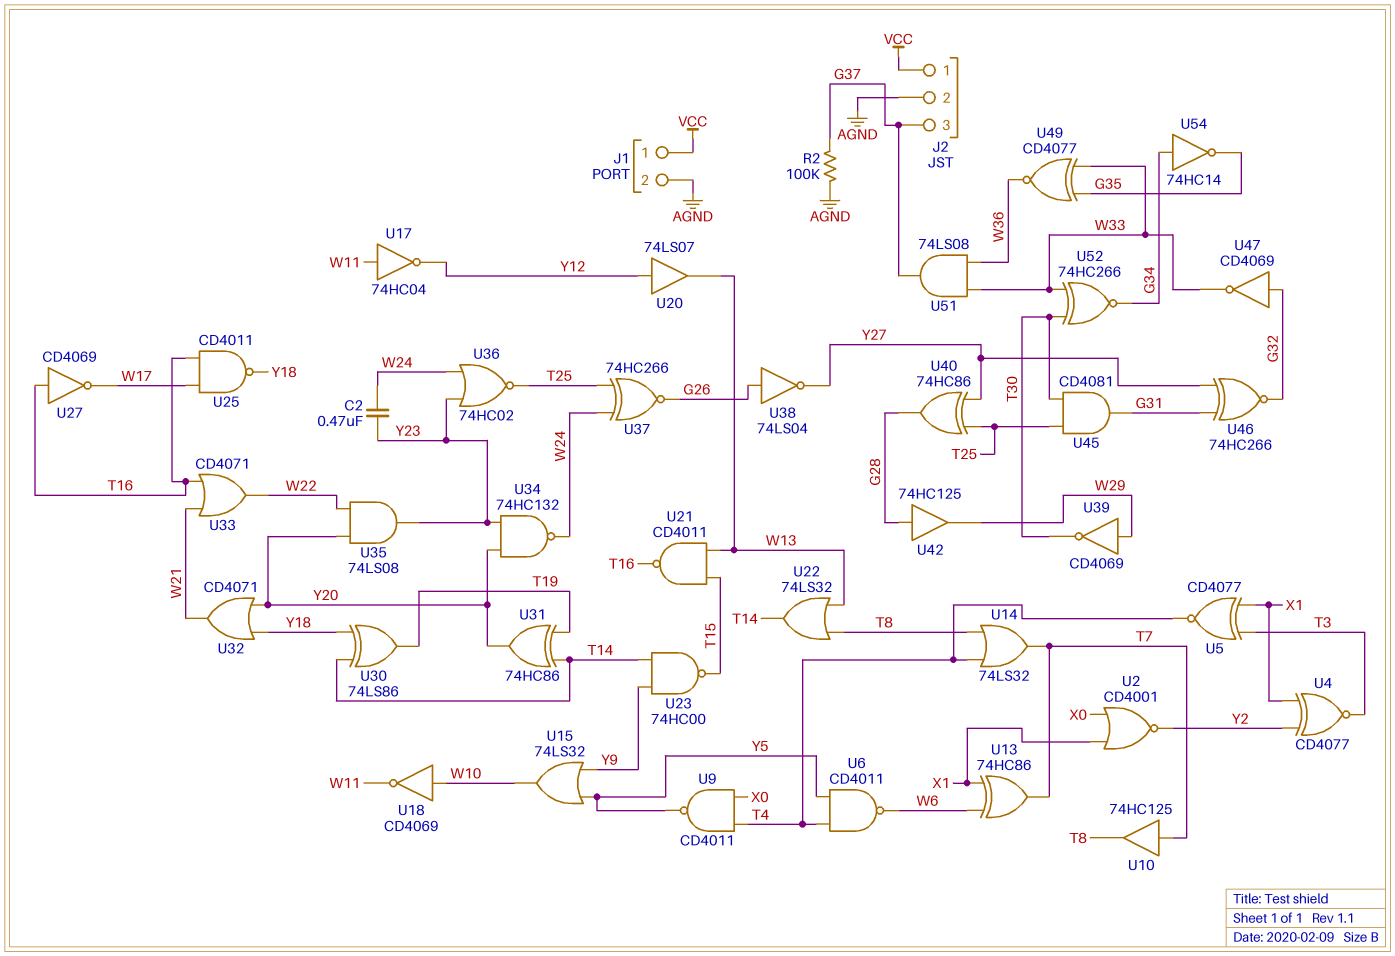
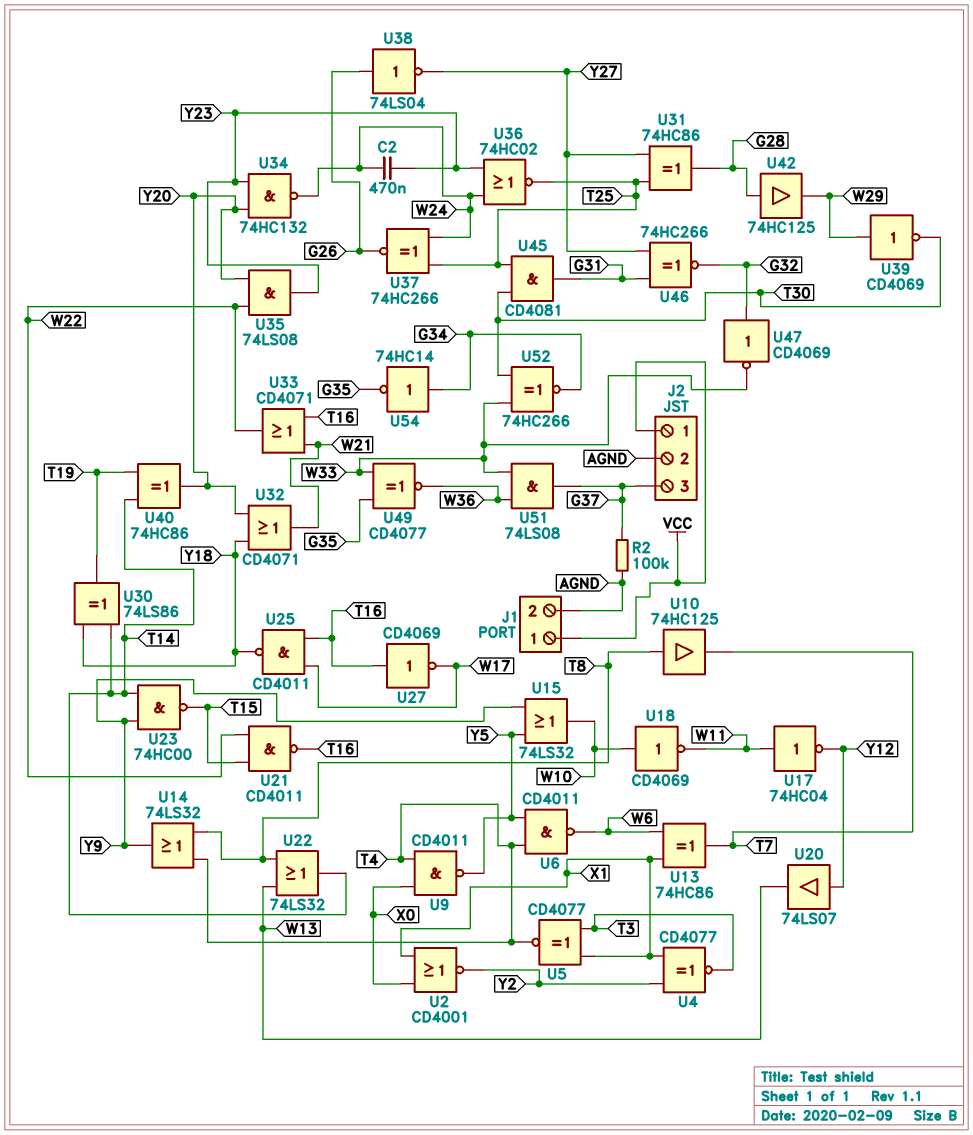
U10: buffer 74HC125 (in T7, out T8) -> buffer 74HC125 (in T8, out T7)
U14: OR 74LS32 (in T4, in T8, out T7) -> OR 74LS32 (in T4, in T8, out Y9)
U21: NAND CD4011 (in T15, in W13, out T16) -> NAND CD4011 (in T15, in W22, out T16)
U31: XOR 74HC86 (in T14, in T19, out Y20) -> XOR 74HC86 (in T25, in Y27, out G28)
U40: XOR 74HC86 (in T25, in Y27, out G28) -> XOR 74HC86 (in T14, in T19, out Y20)

